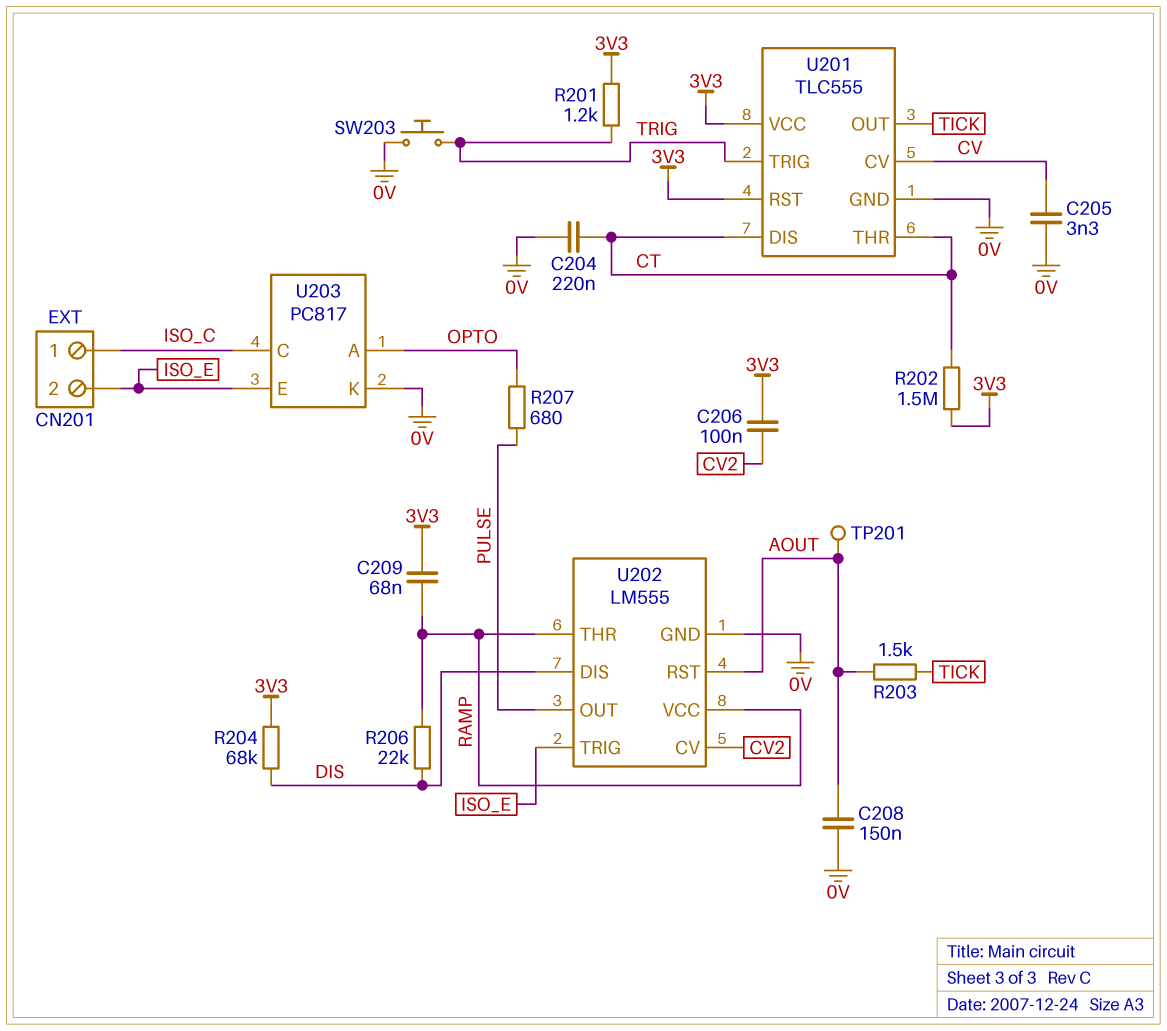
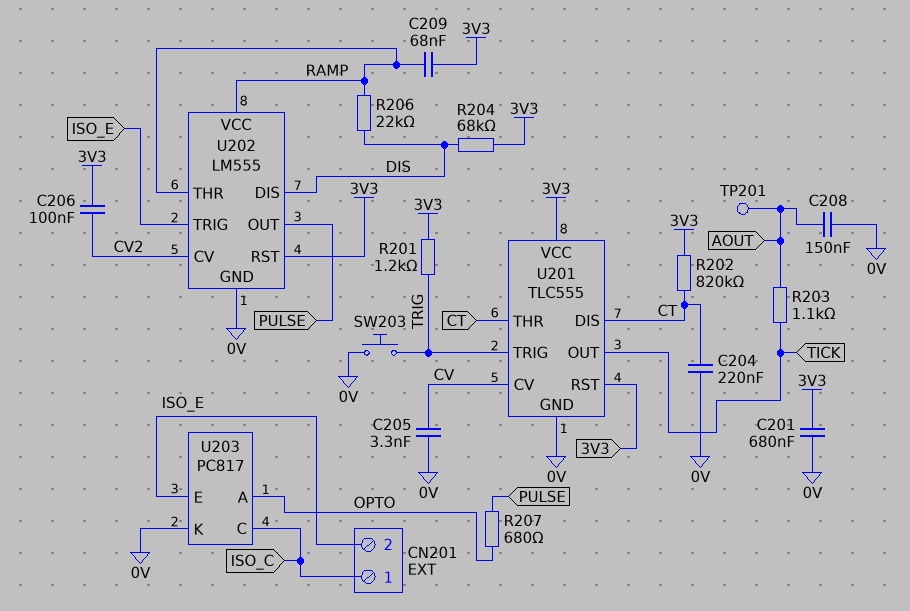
C201: none -> 680nF (0V, 3V3)
R202: 1.5M (3V3, CT) -> 820k (3V3, CT)
R203: 1.5k (AOUT, TICK) -> 1.1k (AOUT, TICK)
U202 pin RST: AOUT -> 3V3

